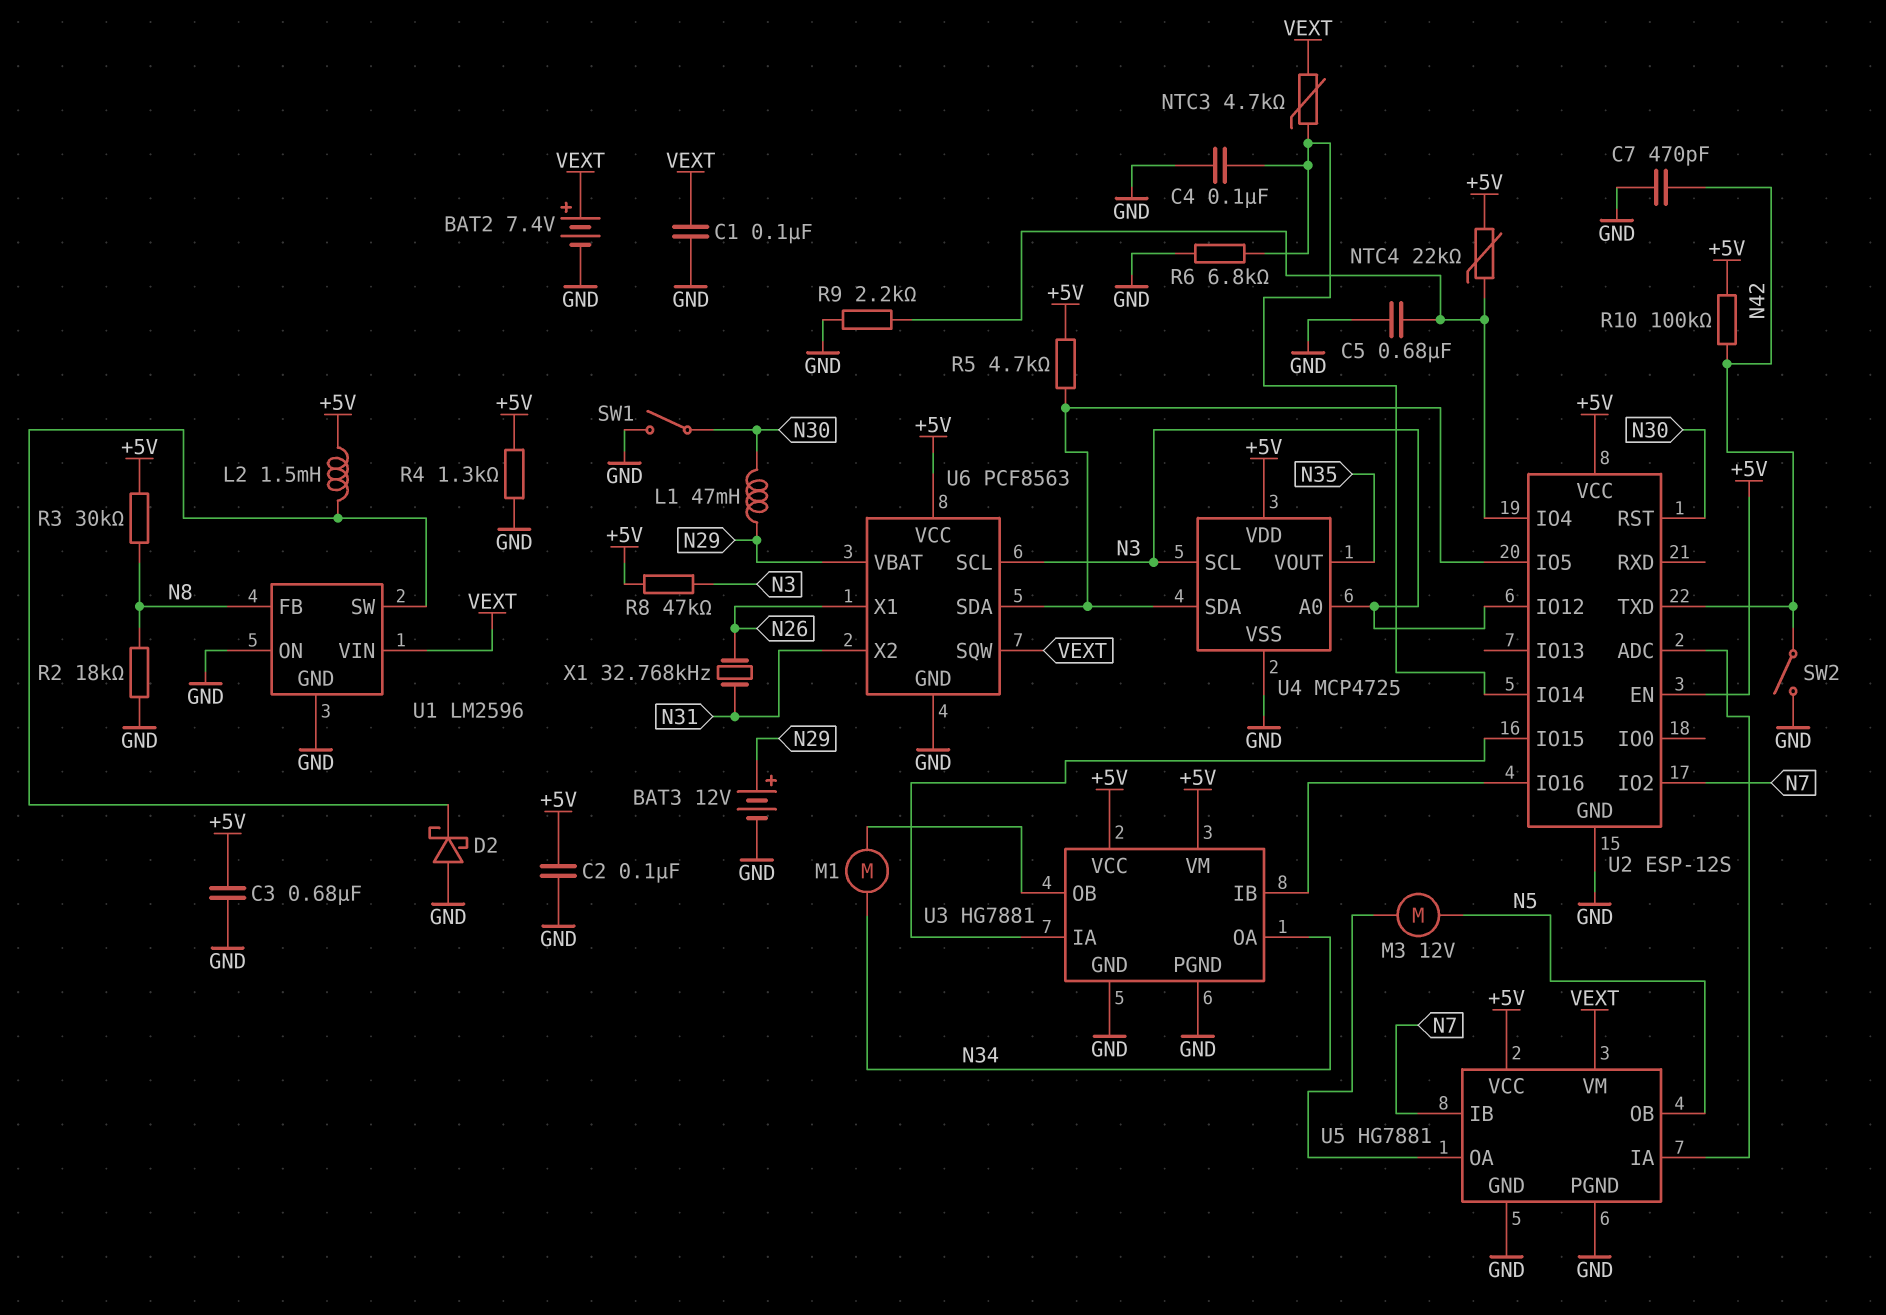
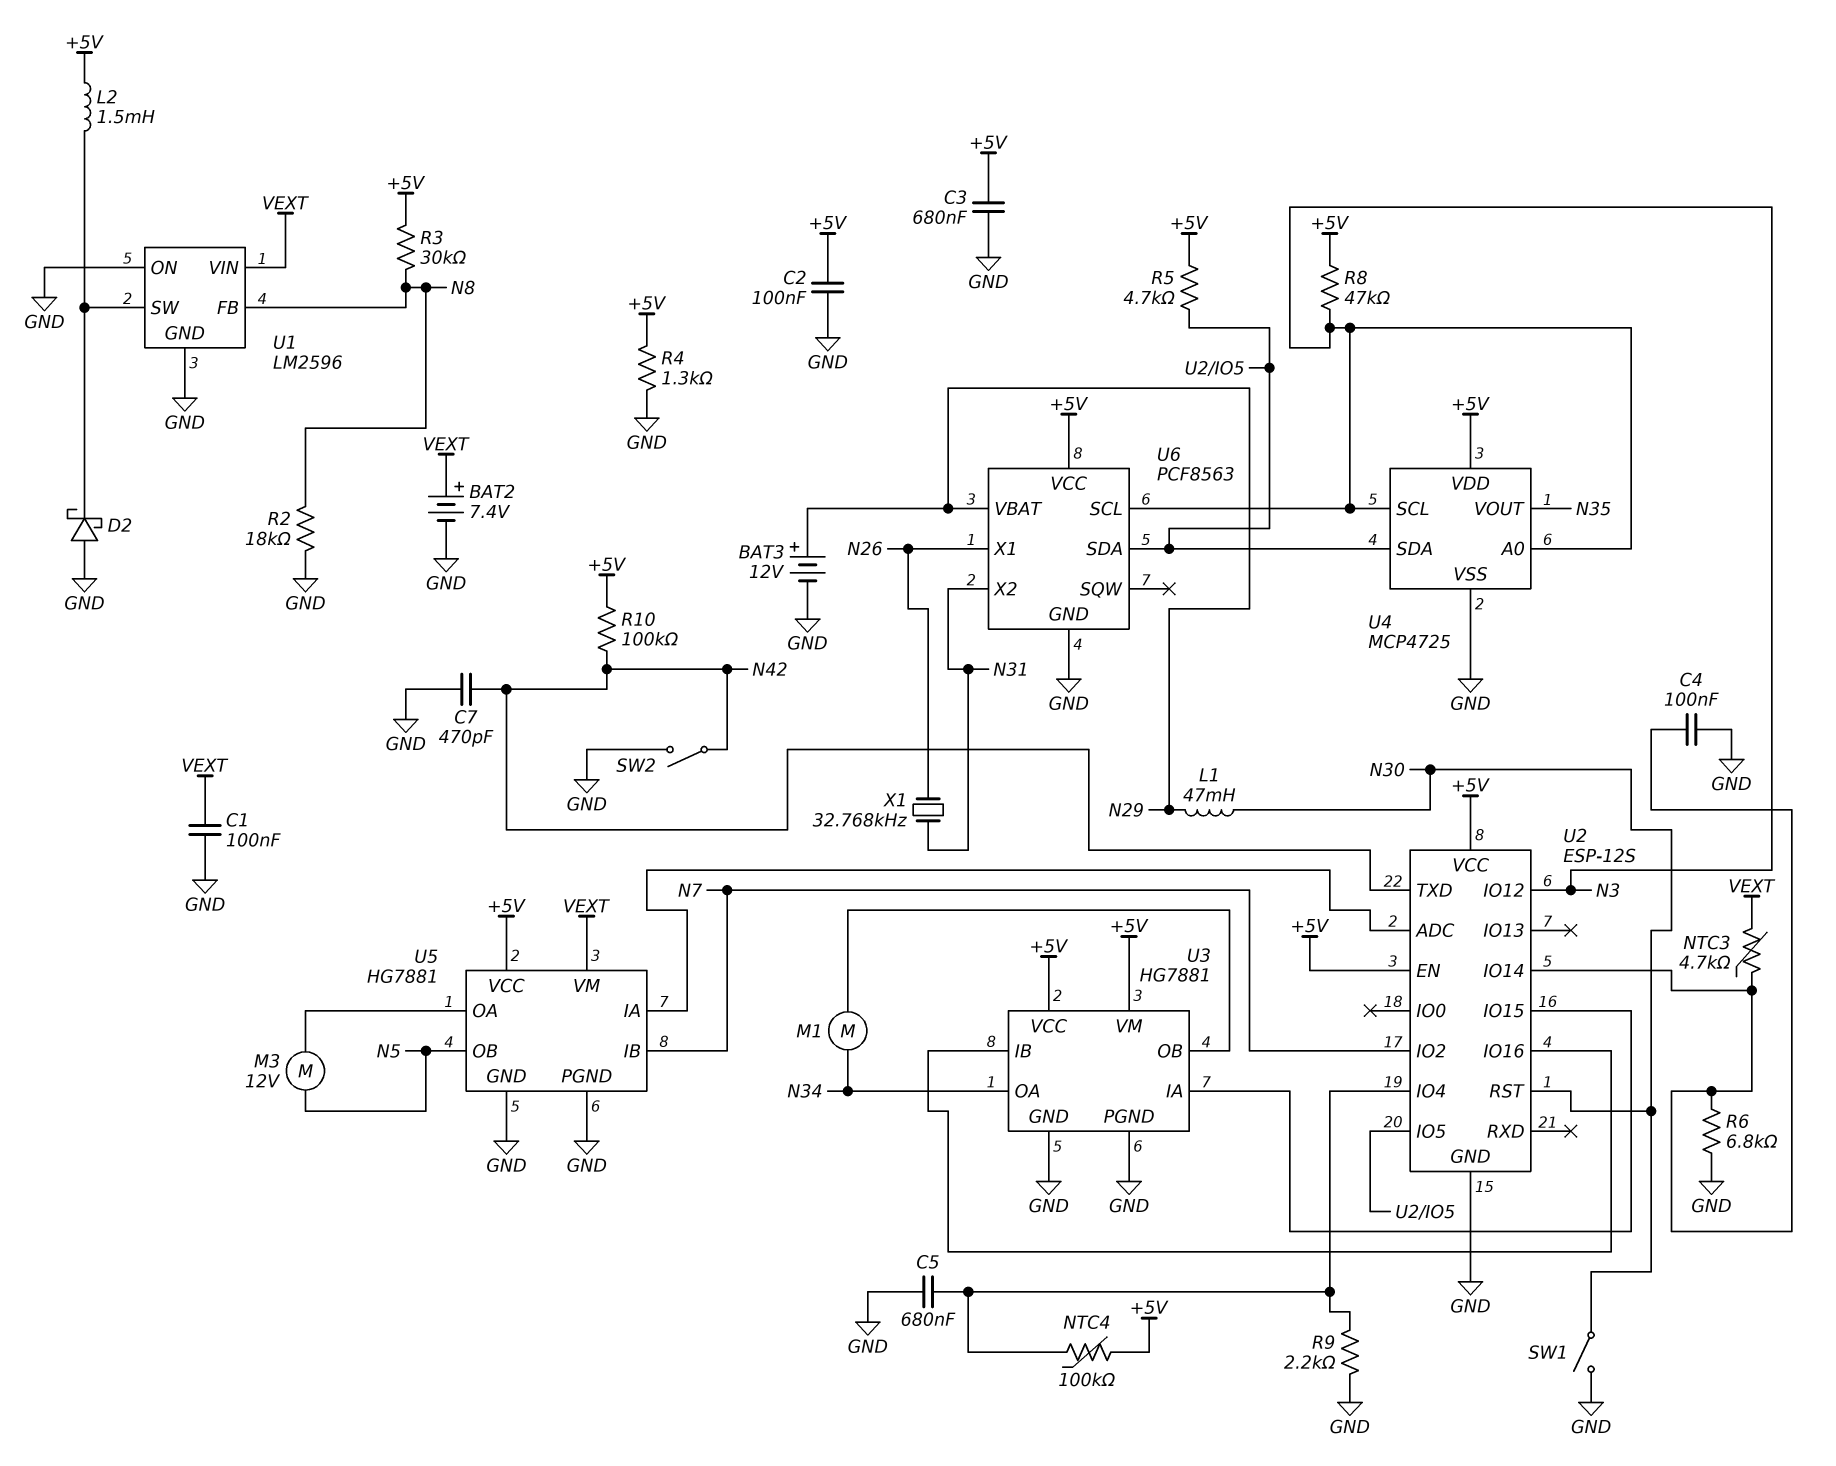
NTC4: 22k (+5V, U2/IO4) -> 100k (+5V, U2/IO4)
U6 pin SQW: VEXT -> none

